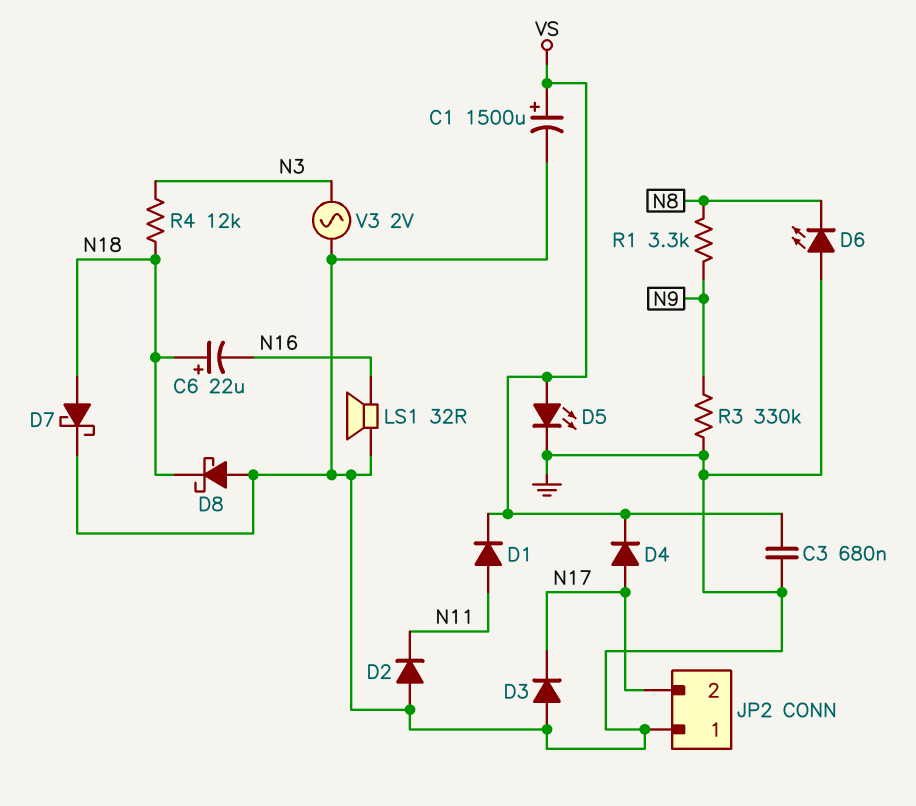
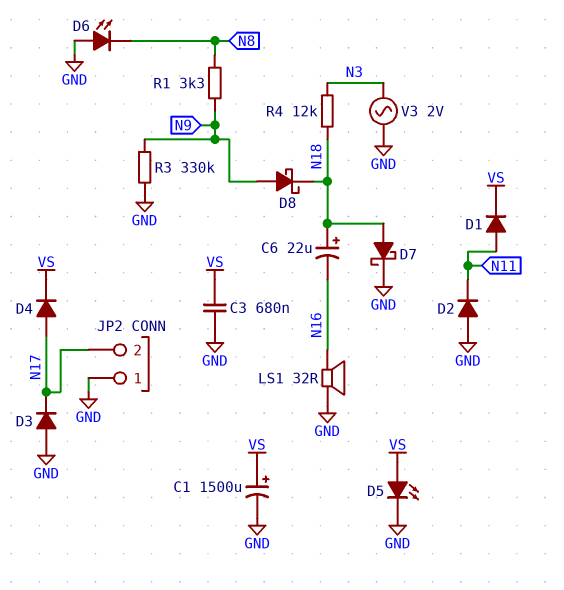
D8: schottky (A GND, K N18) -> schottky (A N9, K N18)

